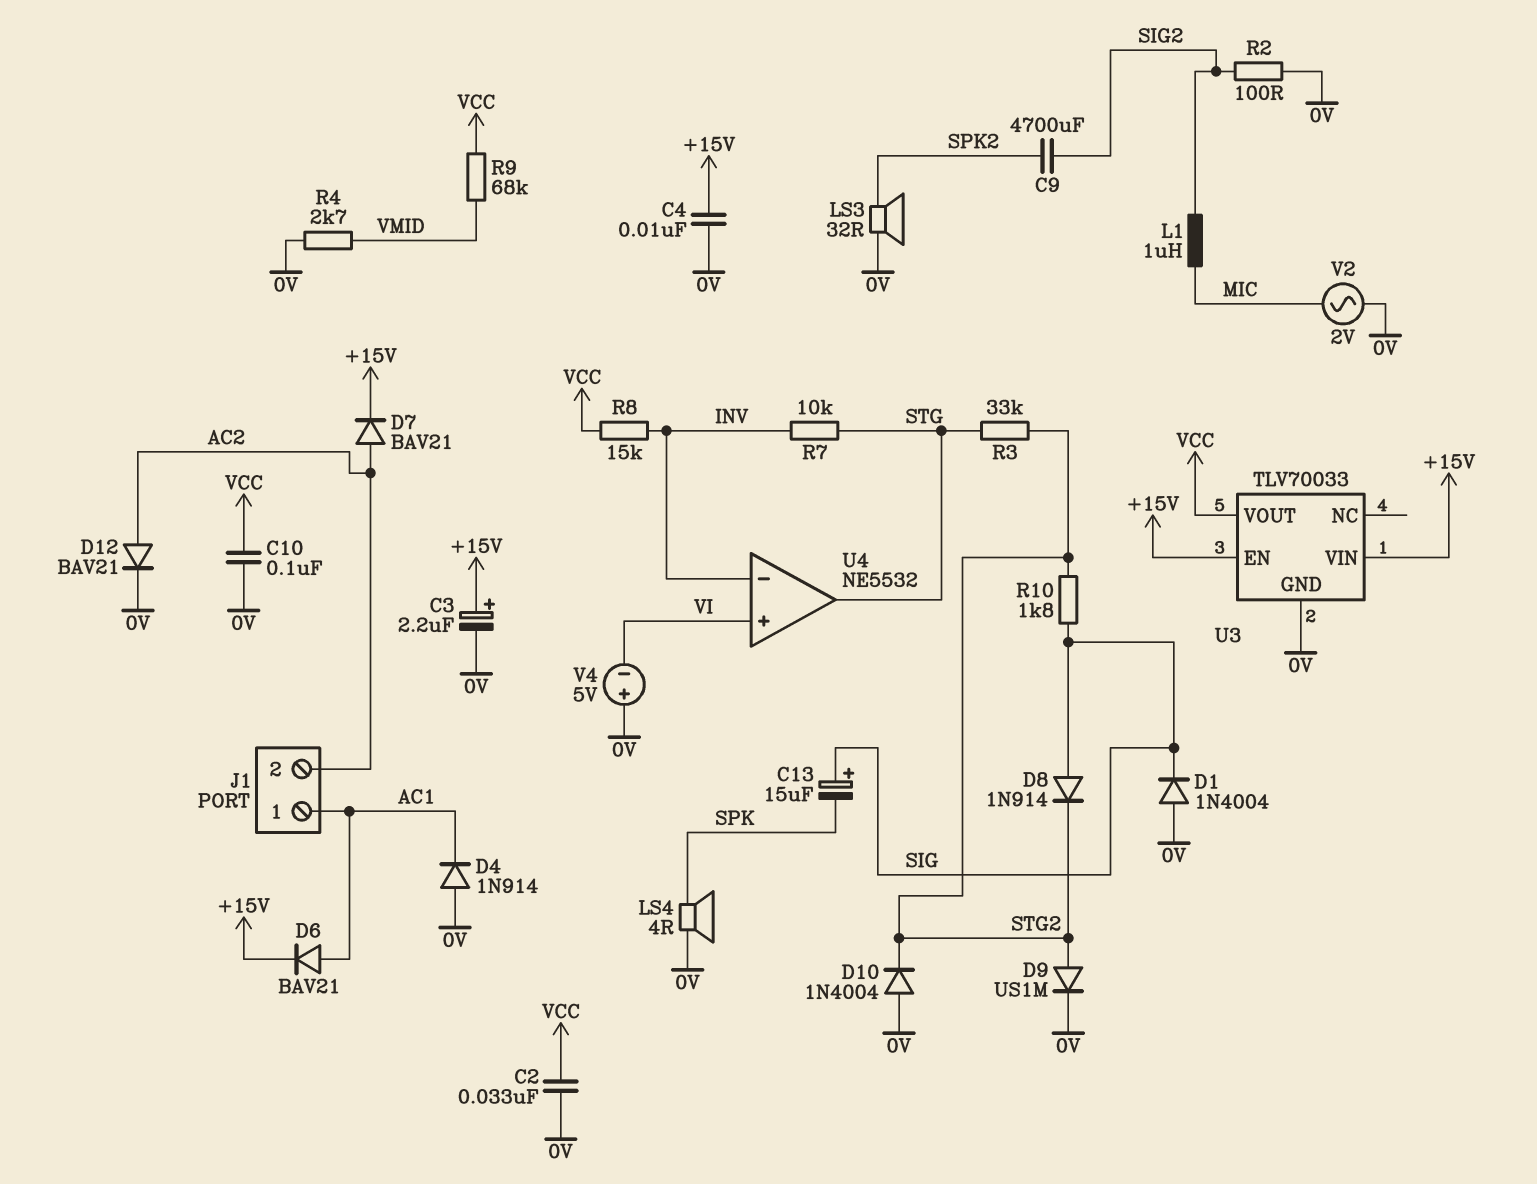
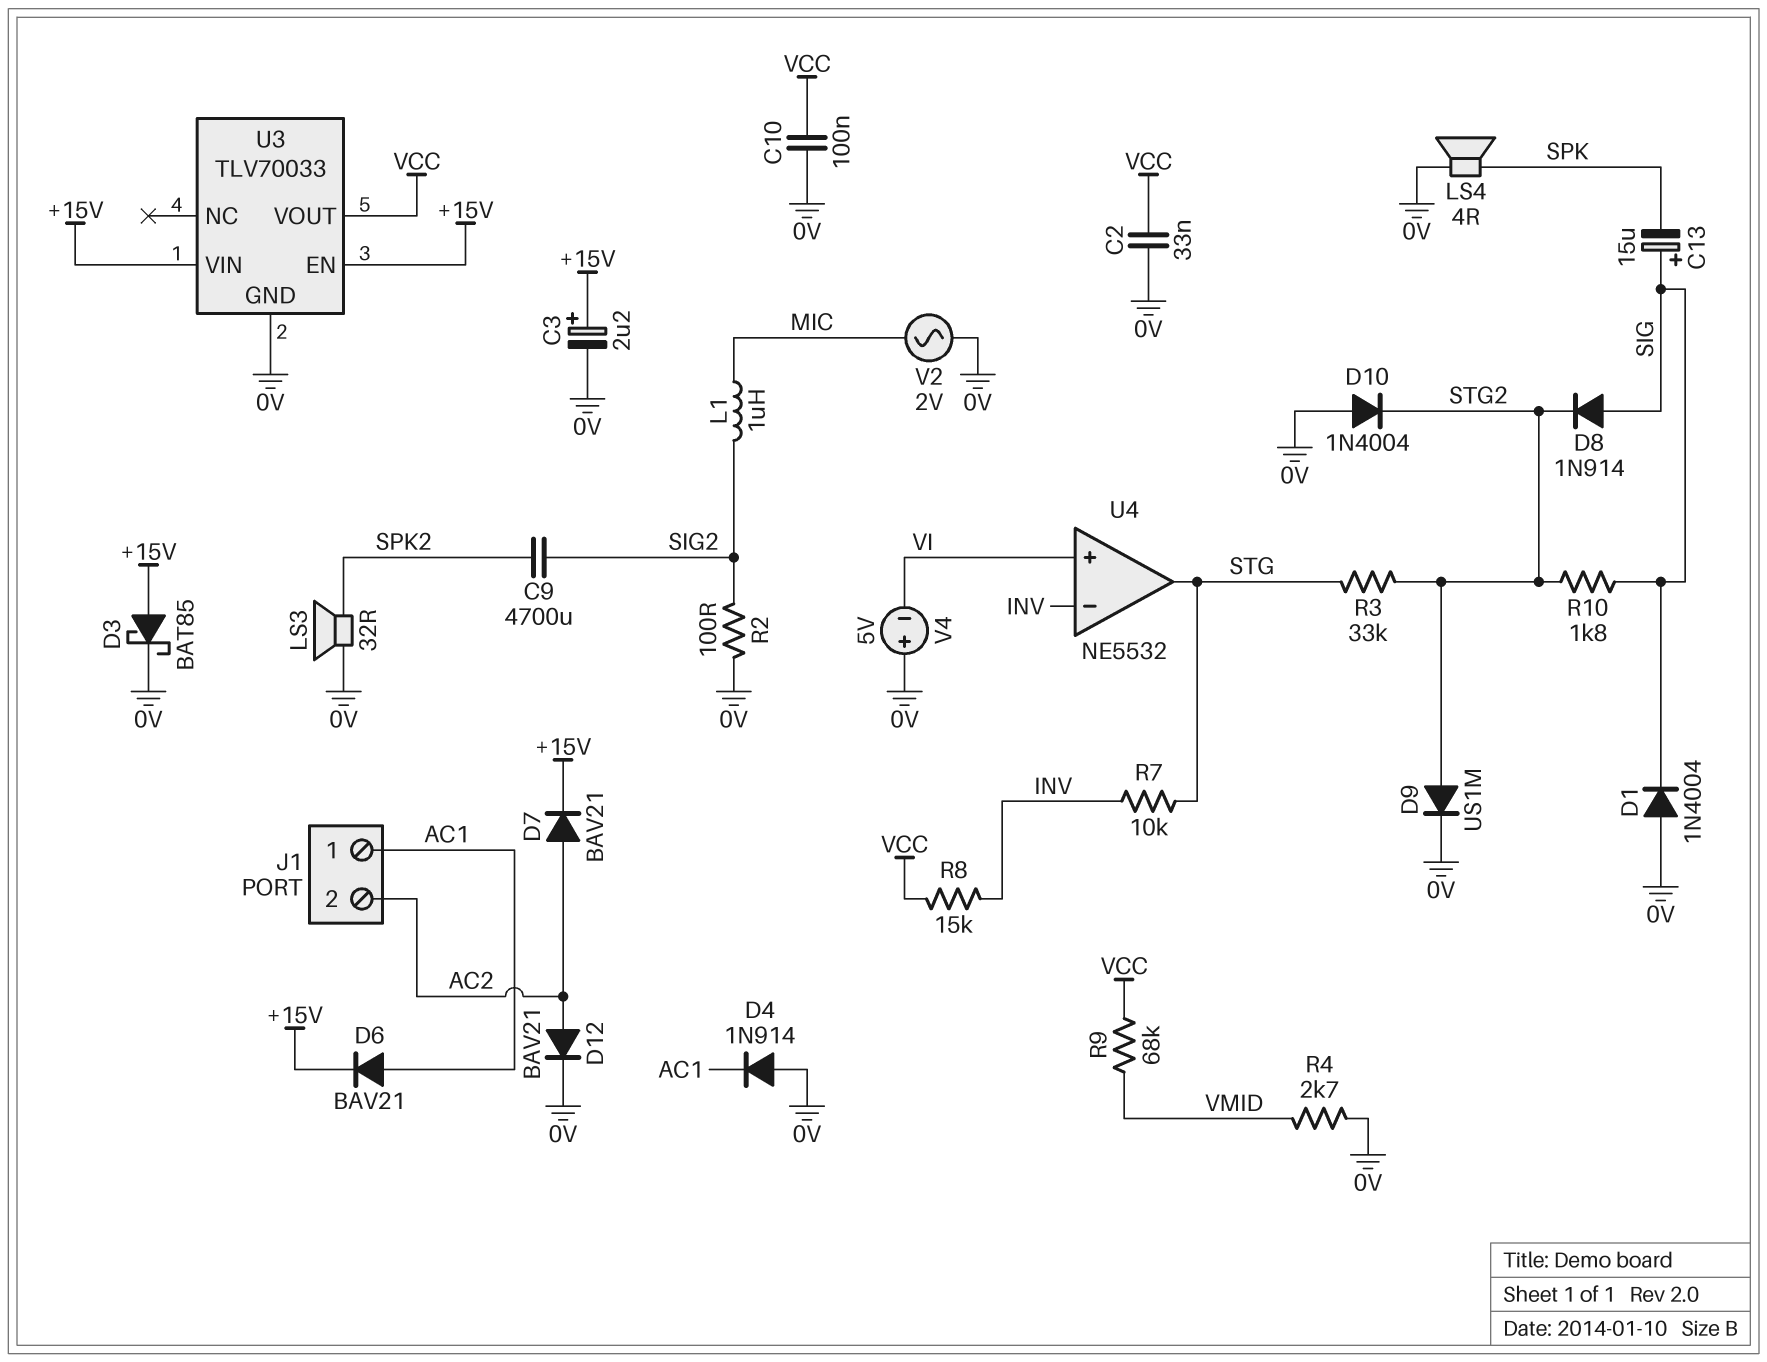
C4: 10nF (+15V, 0V) -> none
D3: none -> schottky BAT85 (A +15V, K 0V)

